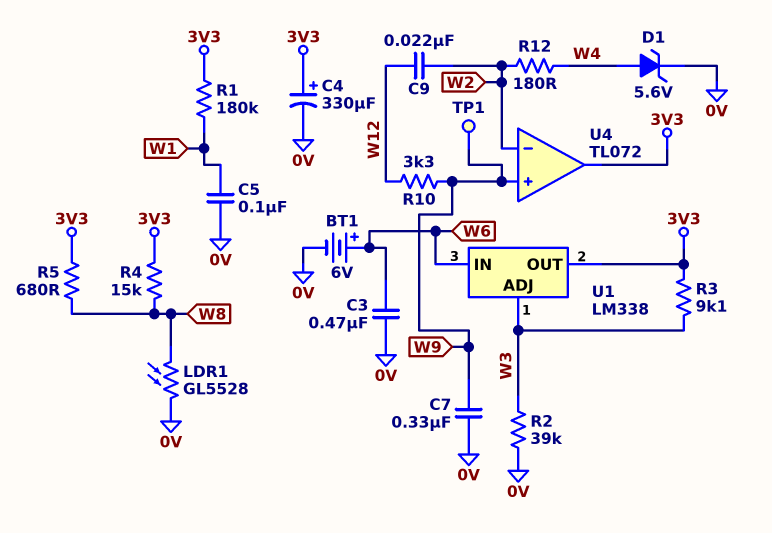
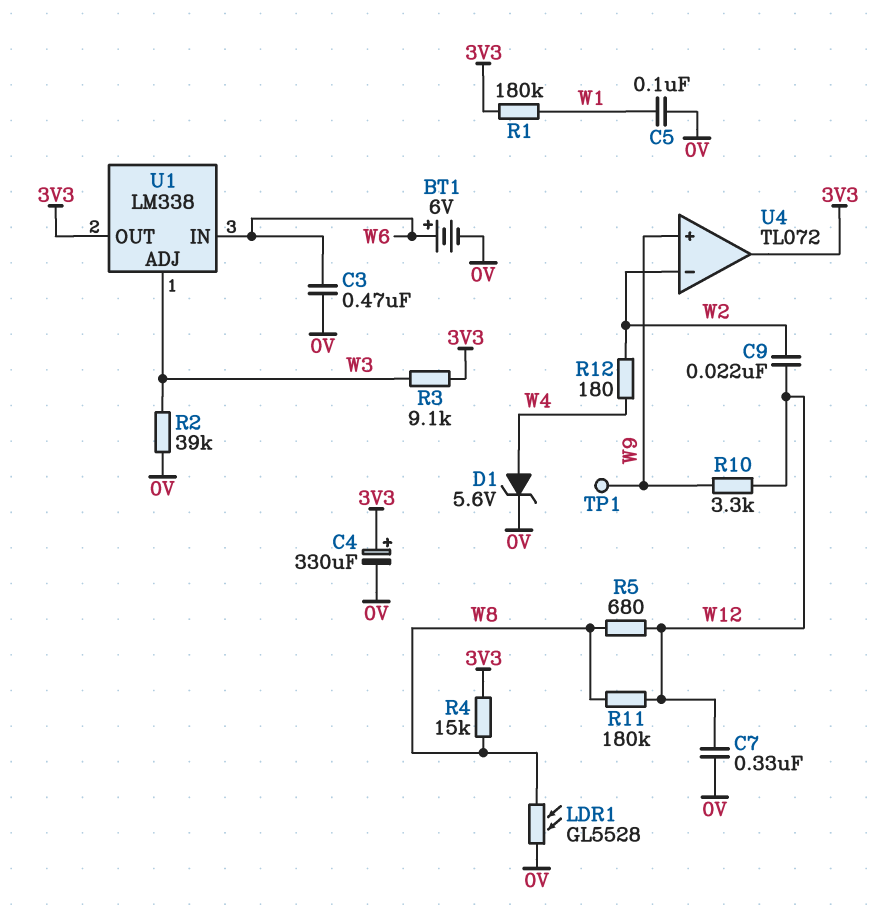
C7: 330nF (0V, W9) -> 330nF (0V, W12)
R5: 680 (3V3, W8) -> 680 (W8, W12)
R11: none -> 180k (W8, W12)

